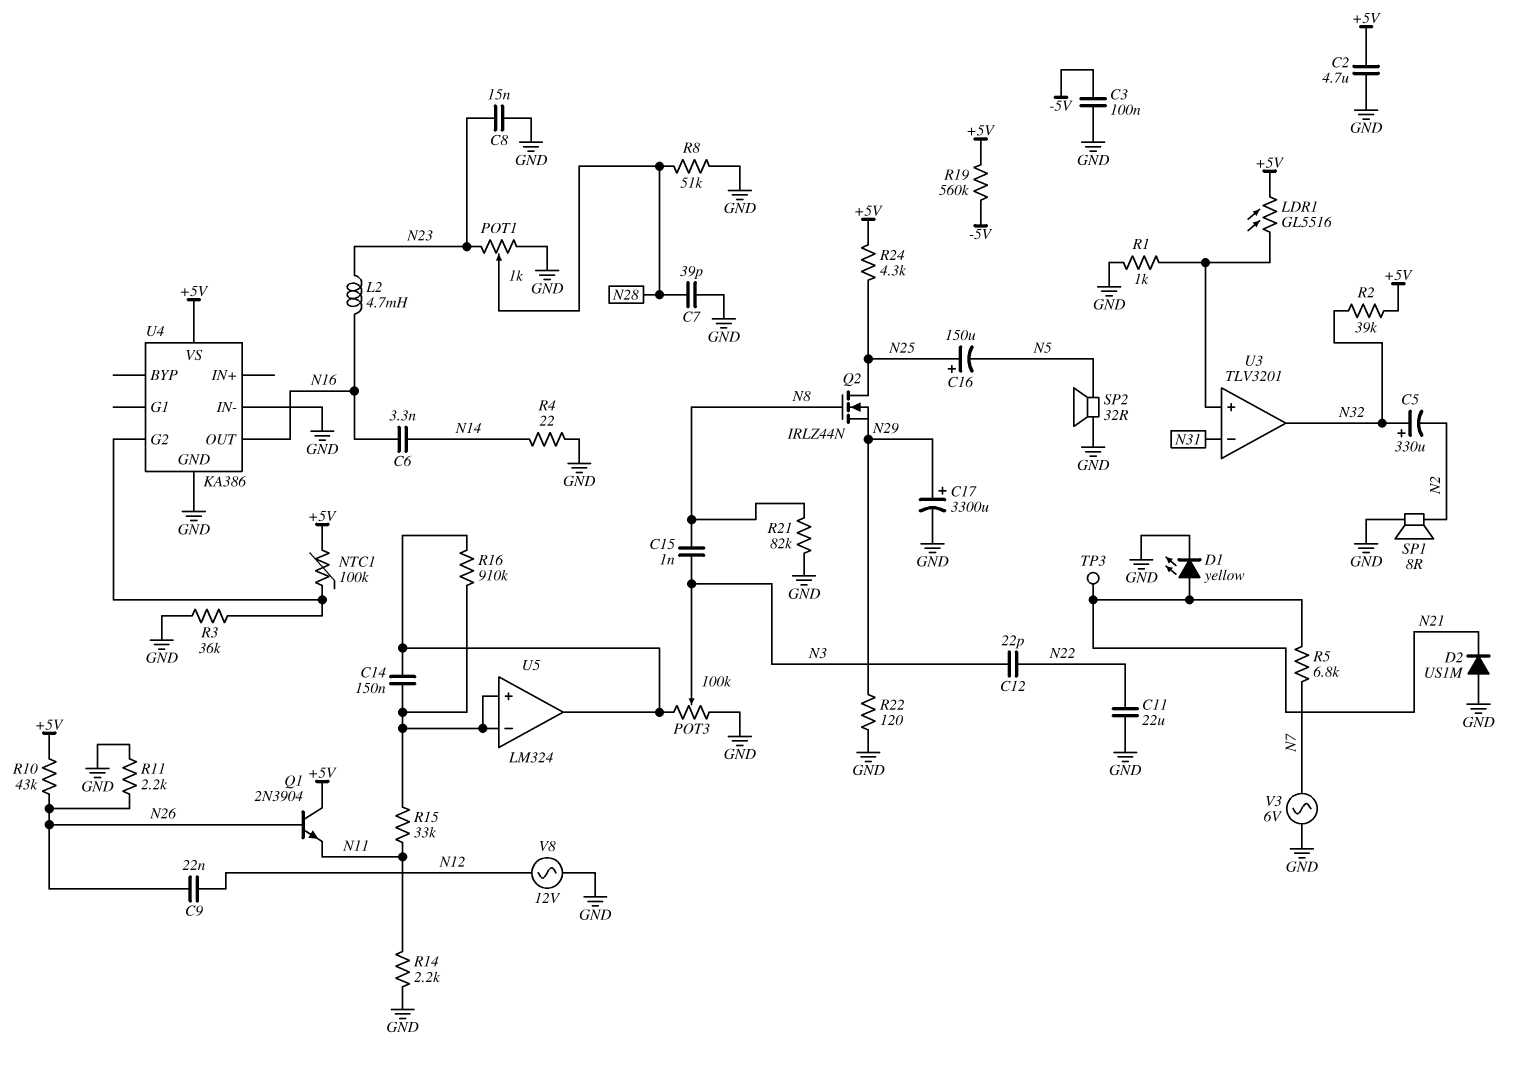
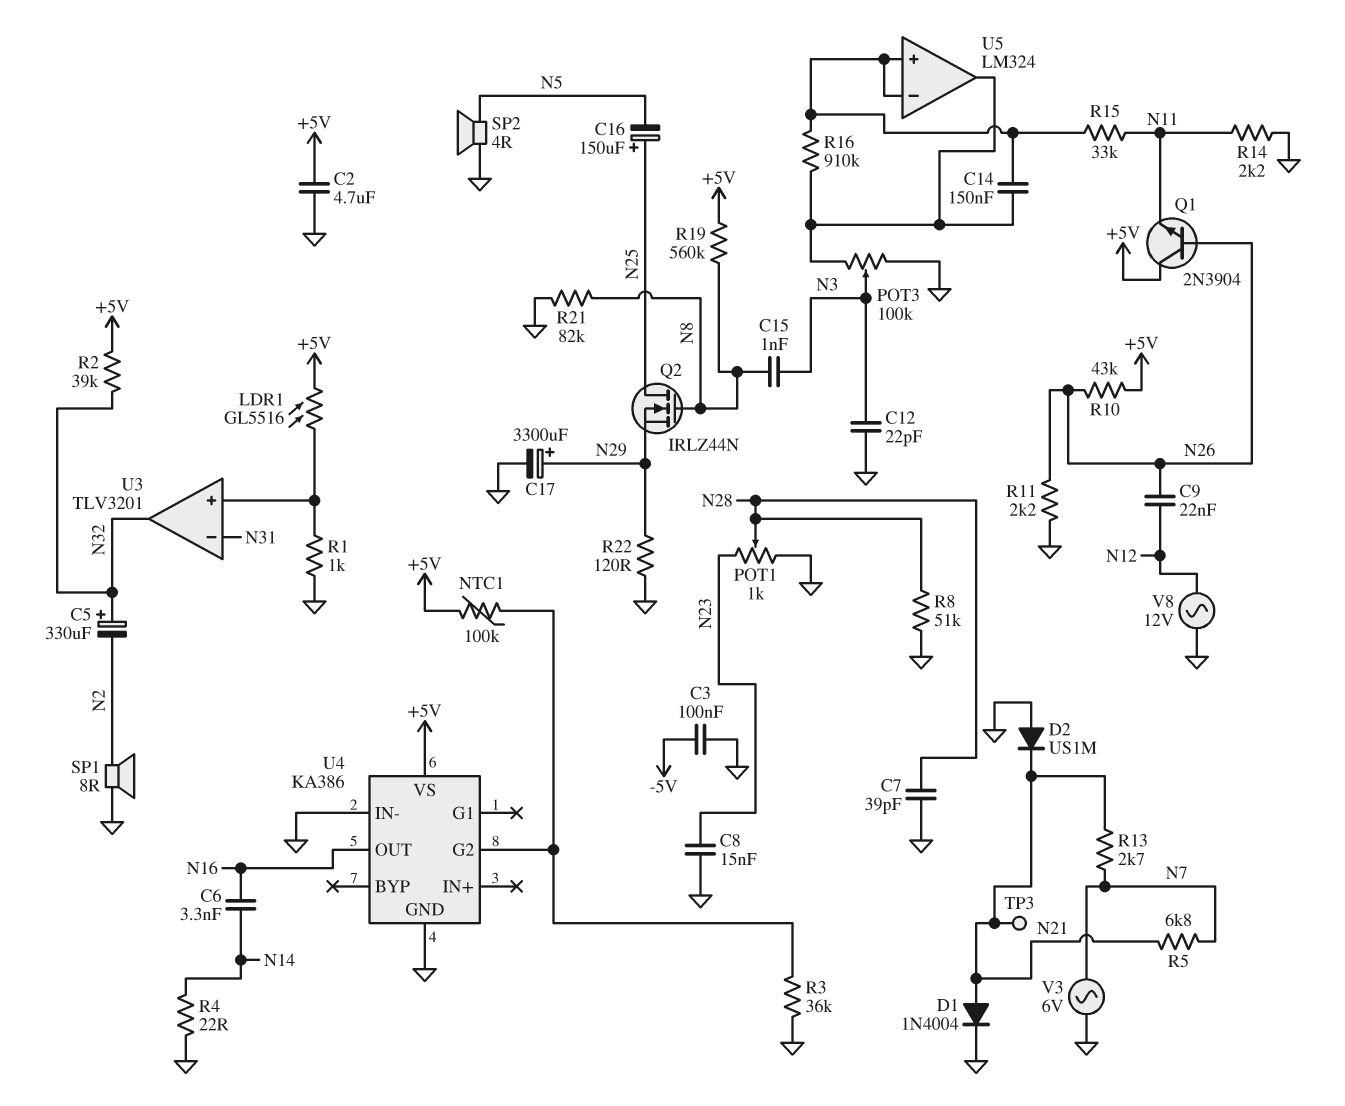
C11: 22uF (GND, N22) -> none
C12: 22pF (N3, N22) -> 22pF (GND, N3)
D1: LED yellow (A N21, K GND) -> diode 1N4004 (A N21, K GND)
L2: 4.7mH (N16, N23) -> none
R13: none -> 2.7k (N7, N21)
R19: 560k (+5V, -5V) -> 560k (+5V, N8)
R24: 4.3k (+5V, N25) -> none
SP2: speaker 32R (GND, N5) -> speaker 4R (GND, N5)

